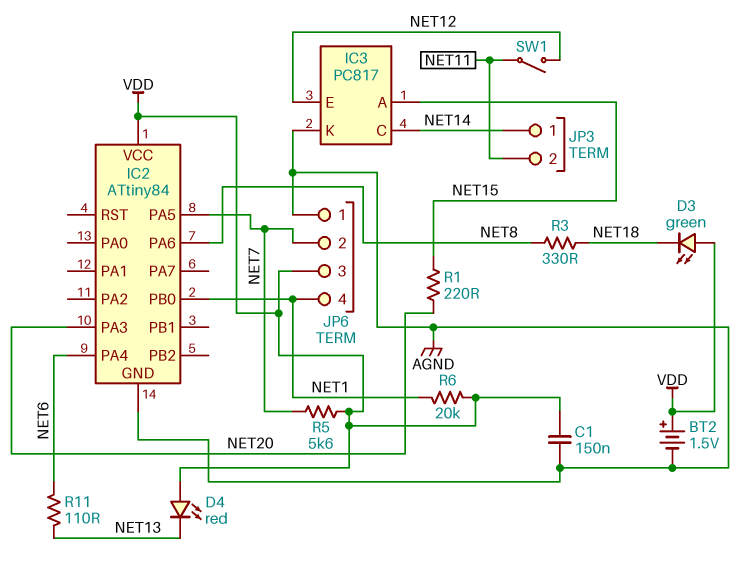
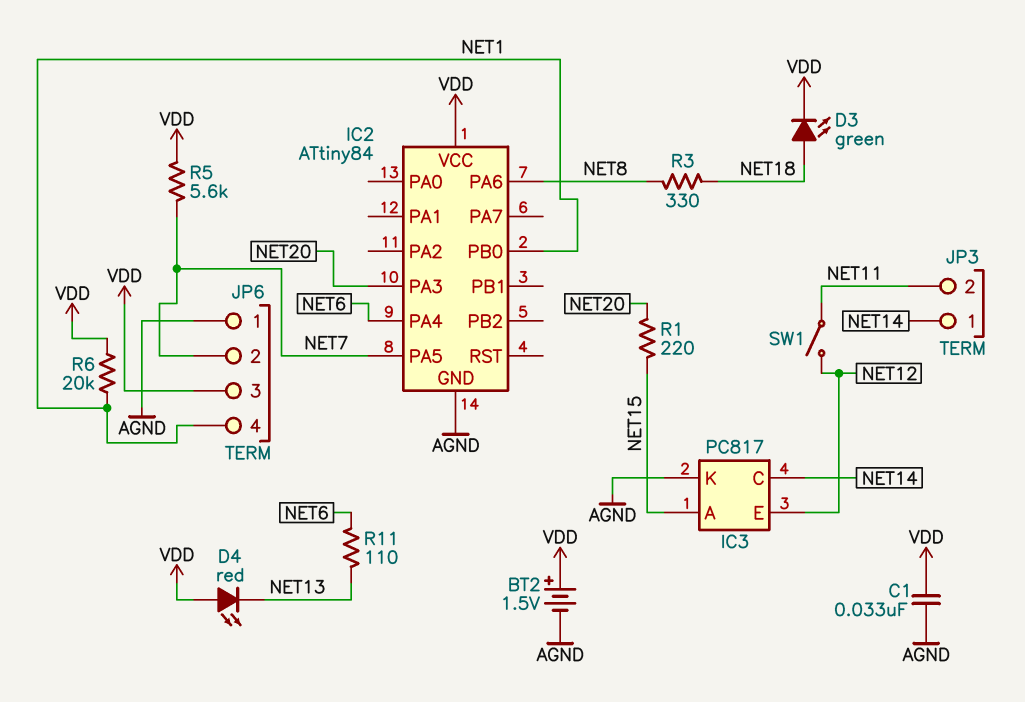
C1: 150nF (AGND, VDD) -> 33nF (AGND, VDD)
D3: LED green (A VDD, K NET18) -> LED green (A NET18, K VDD)

